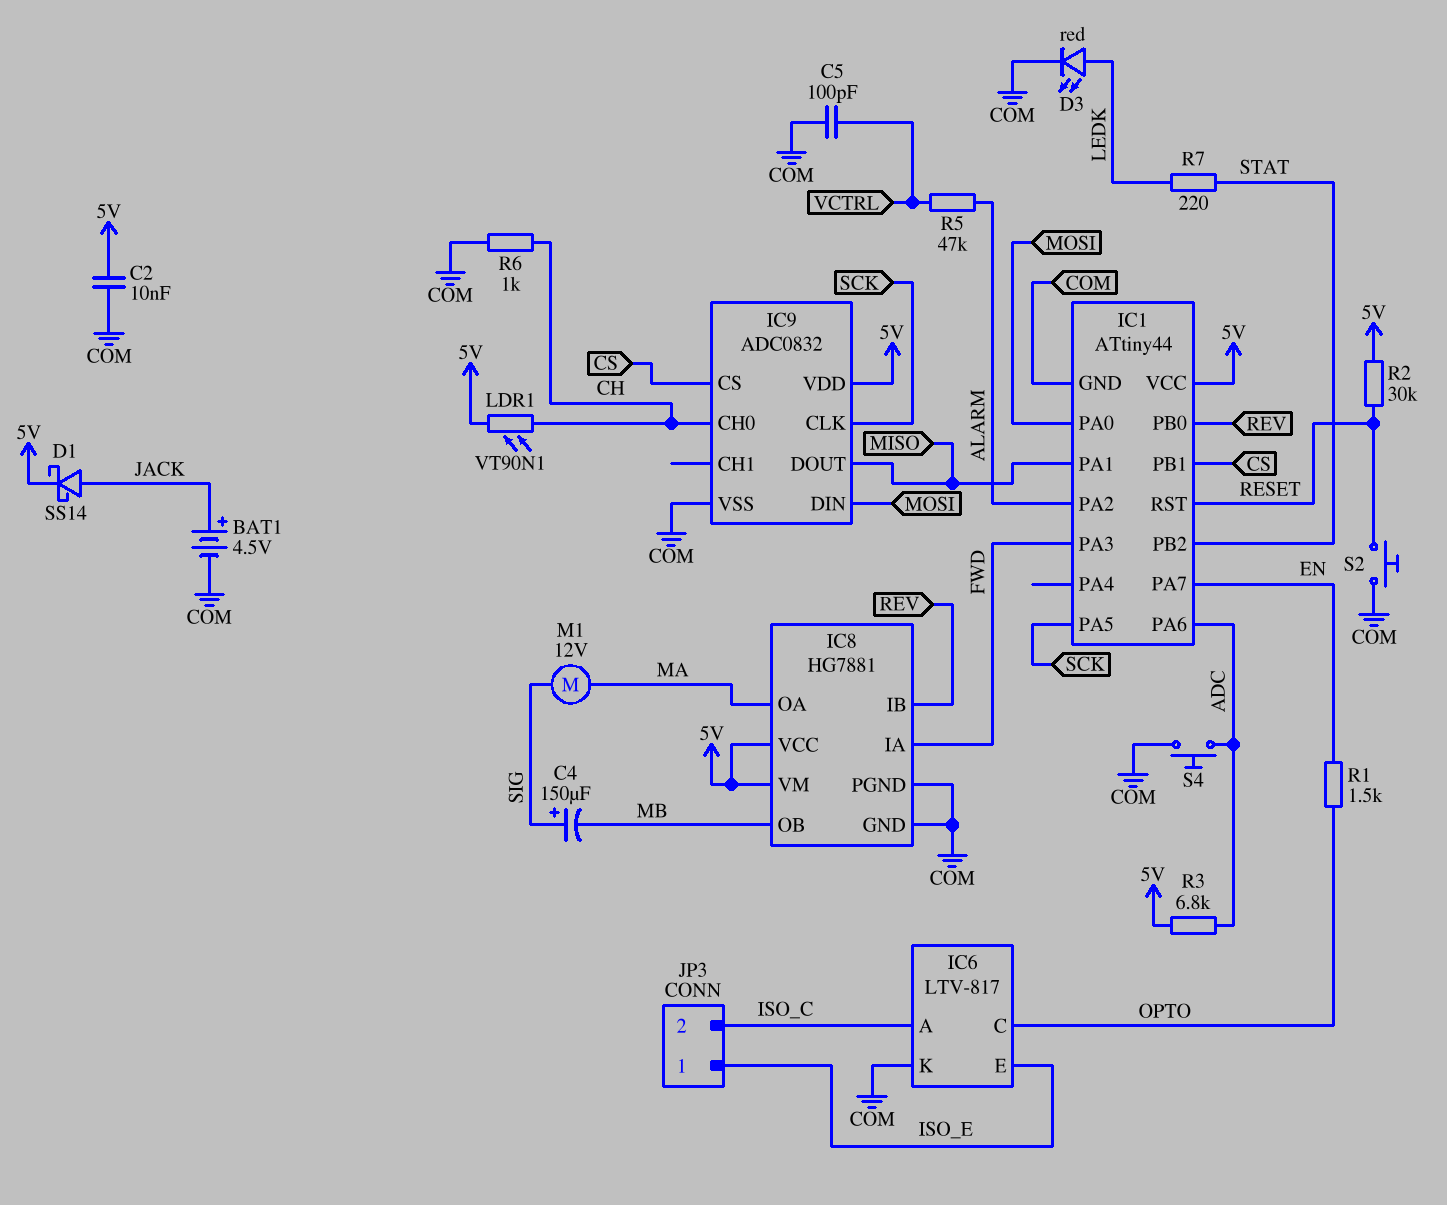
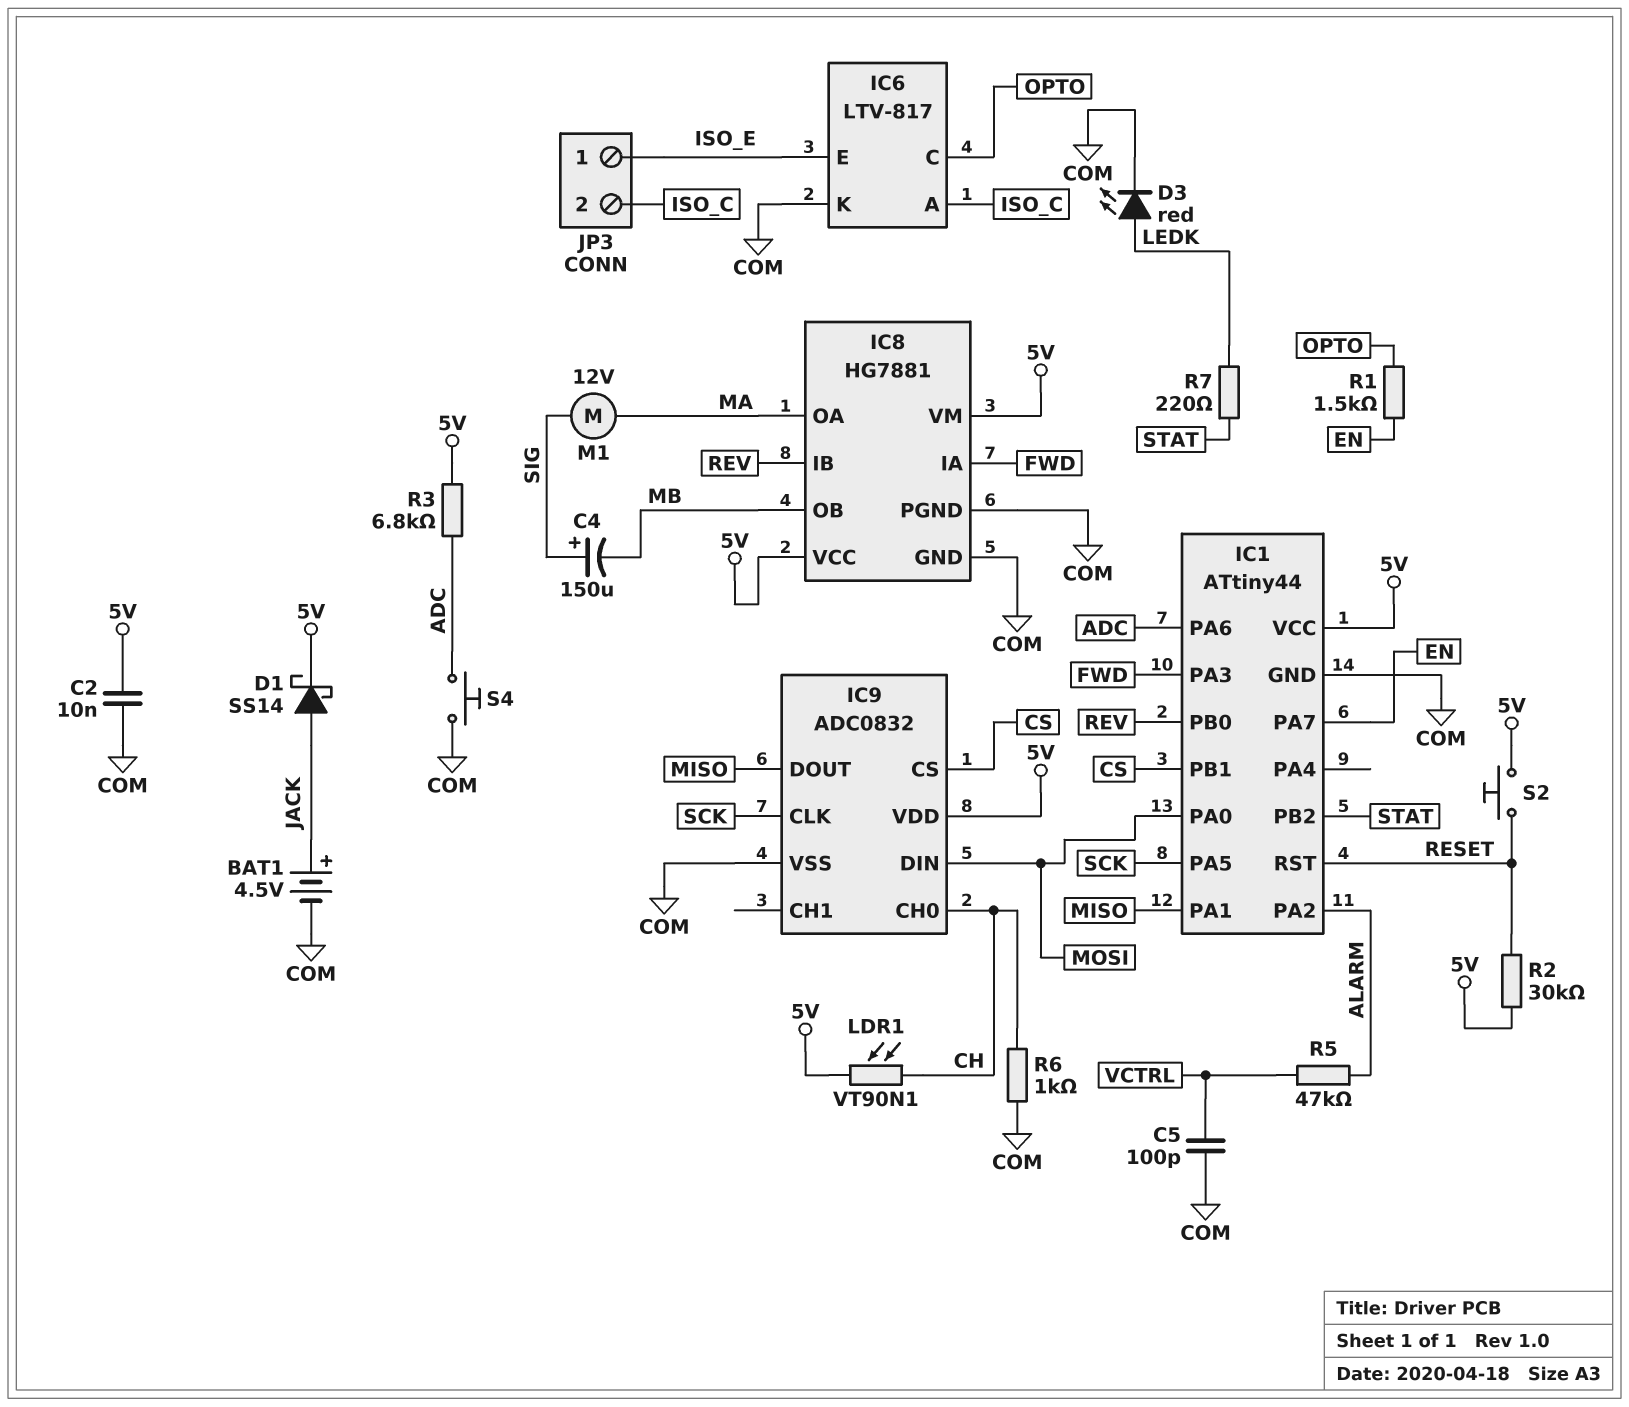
S2: button (COM, RESET) -> button (5V, RESET)

